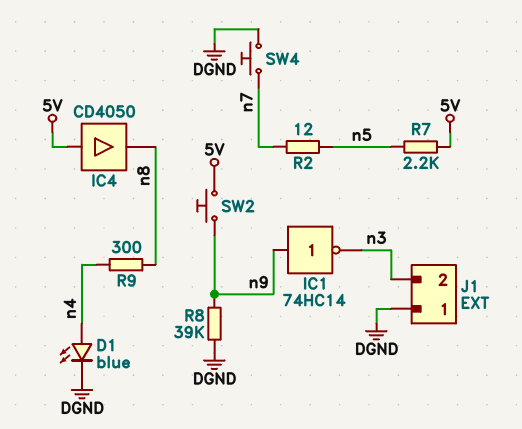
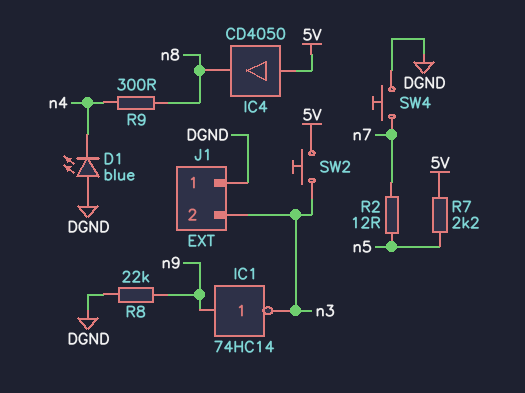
D1: LED blue (A n4, K DGND) -> LED blue (A DGND, K n4)
R8: 39k (DGND, n9) -> 22k (DGND, n9)
SW2: button (5V, n9) -> button (5V, n3)

